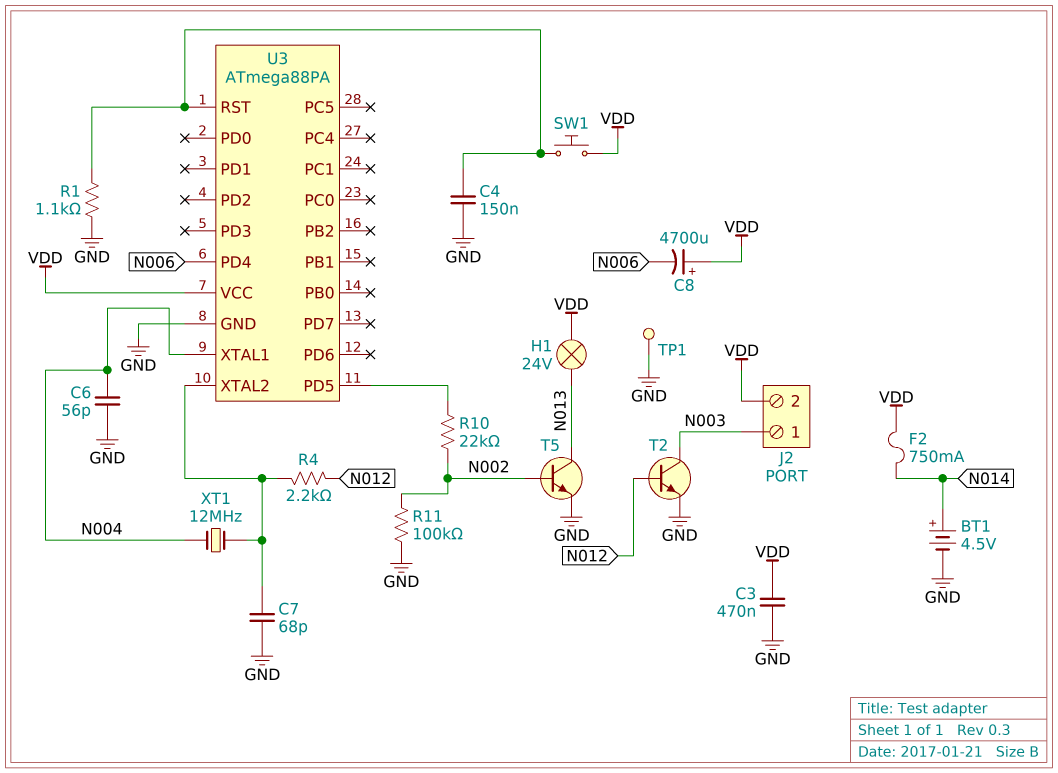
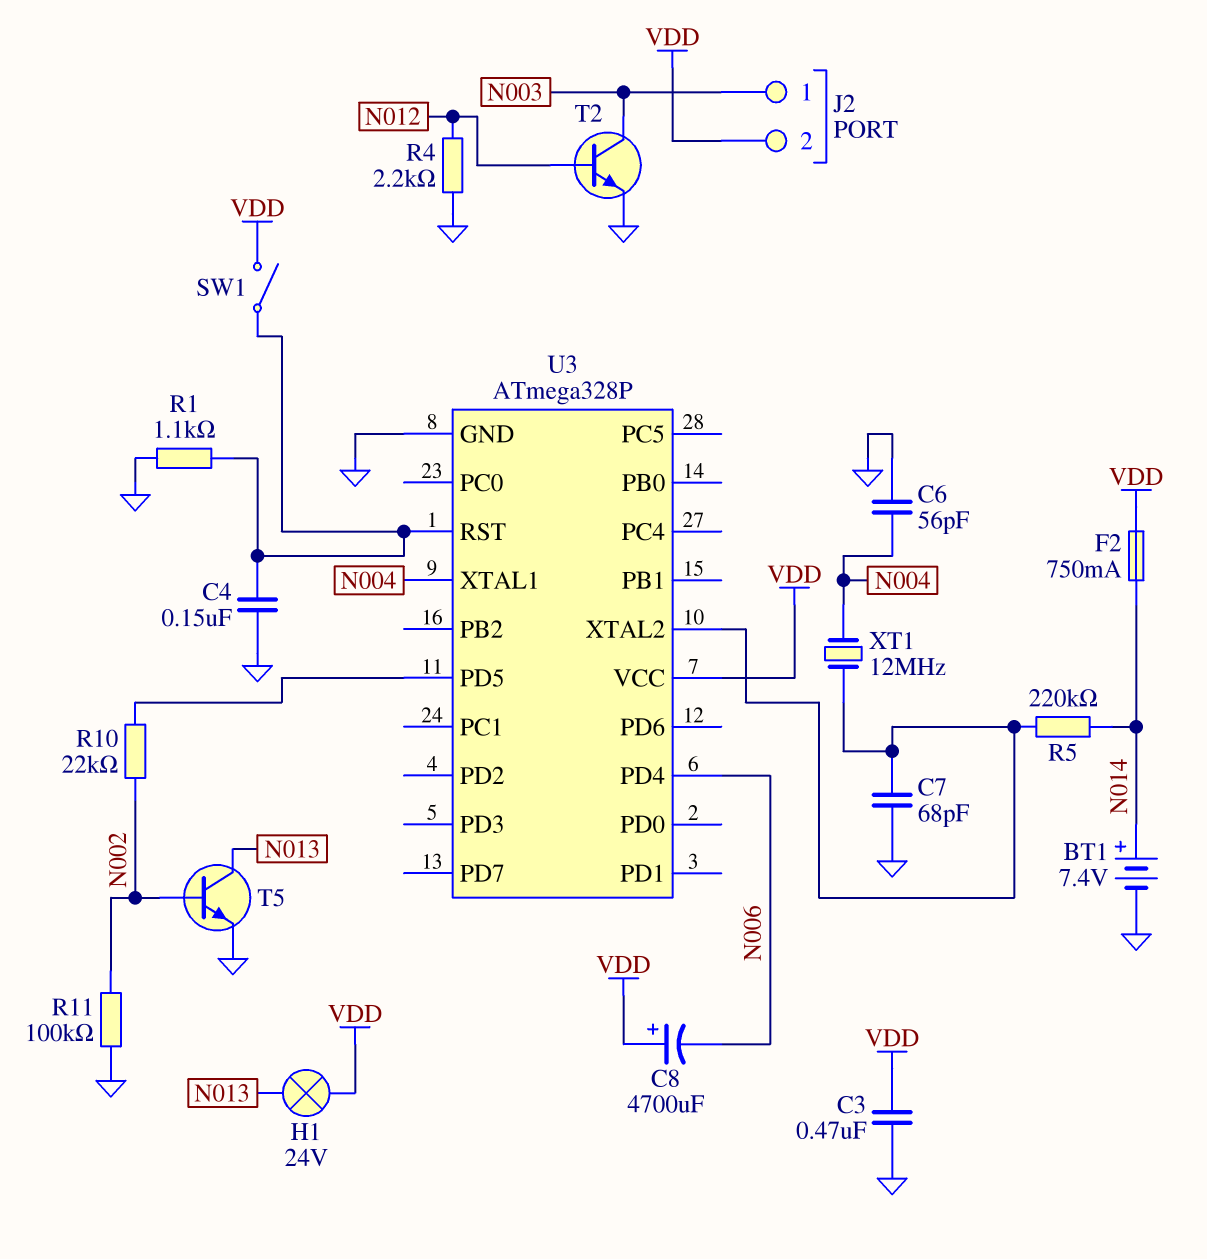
BT1: 4.5V (plus N014, minus GND) -> 7.4V (plus N014, minus GND)
R4: 2.2k (N012, U3/XTAL2) -> 2.2k (GND, N012)
R5: none -> 220k (N014, U3/XTAL2)
SW1: button (U3/RST, VDD) -> switch (U3/RST, VDD)
TP1: test point (GND) -> none
U3: ATmega88PA -> ATmega328P

